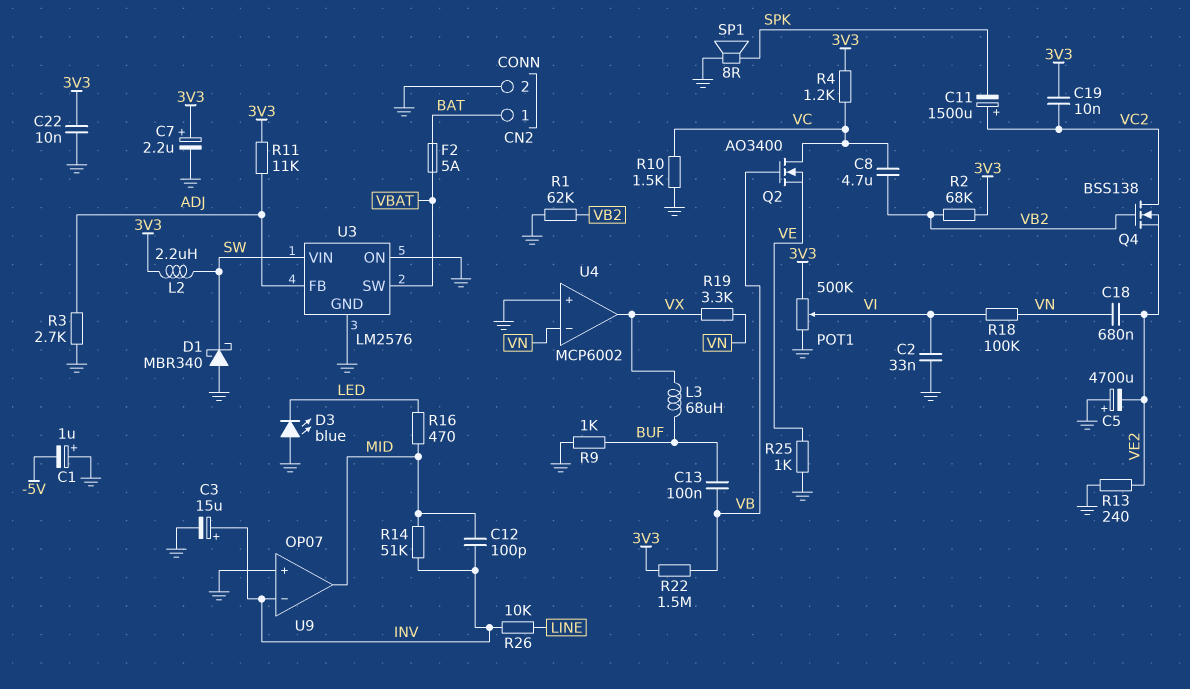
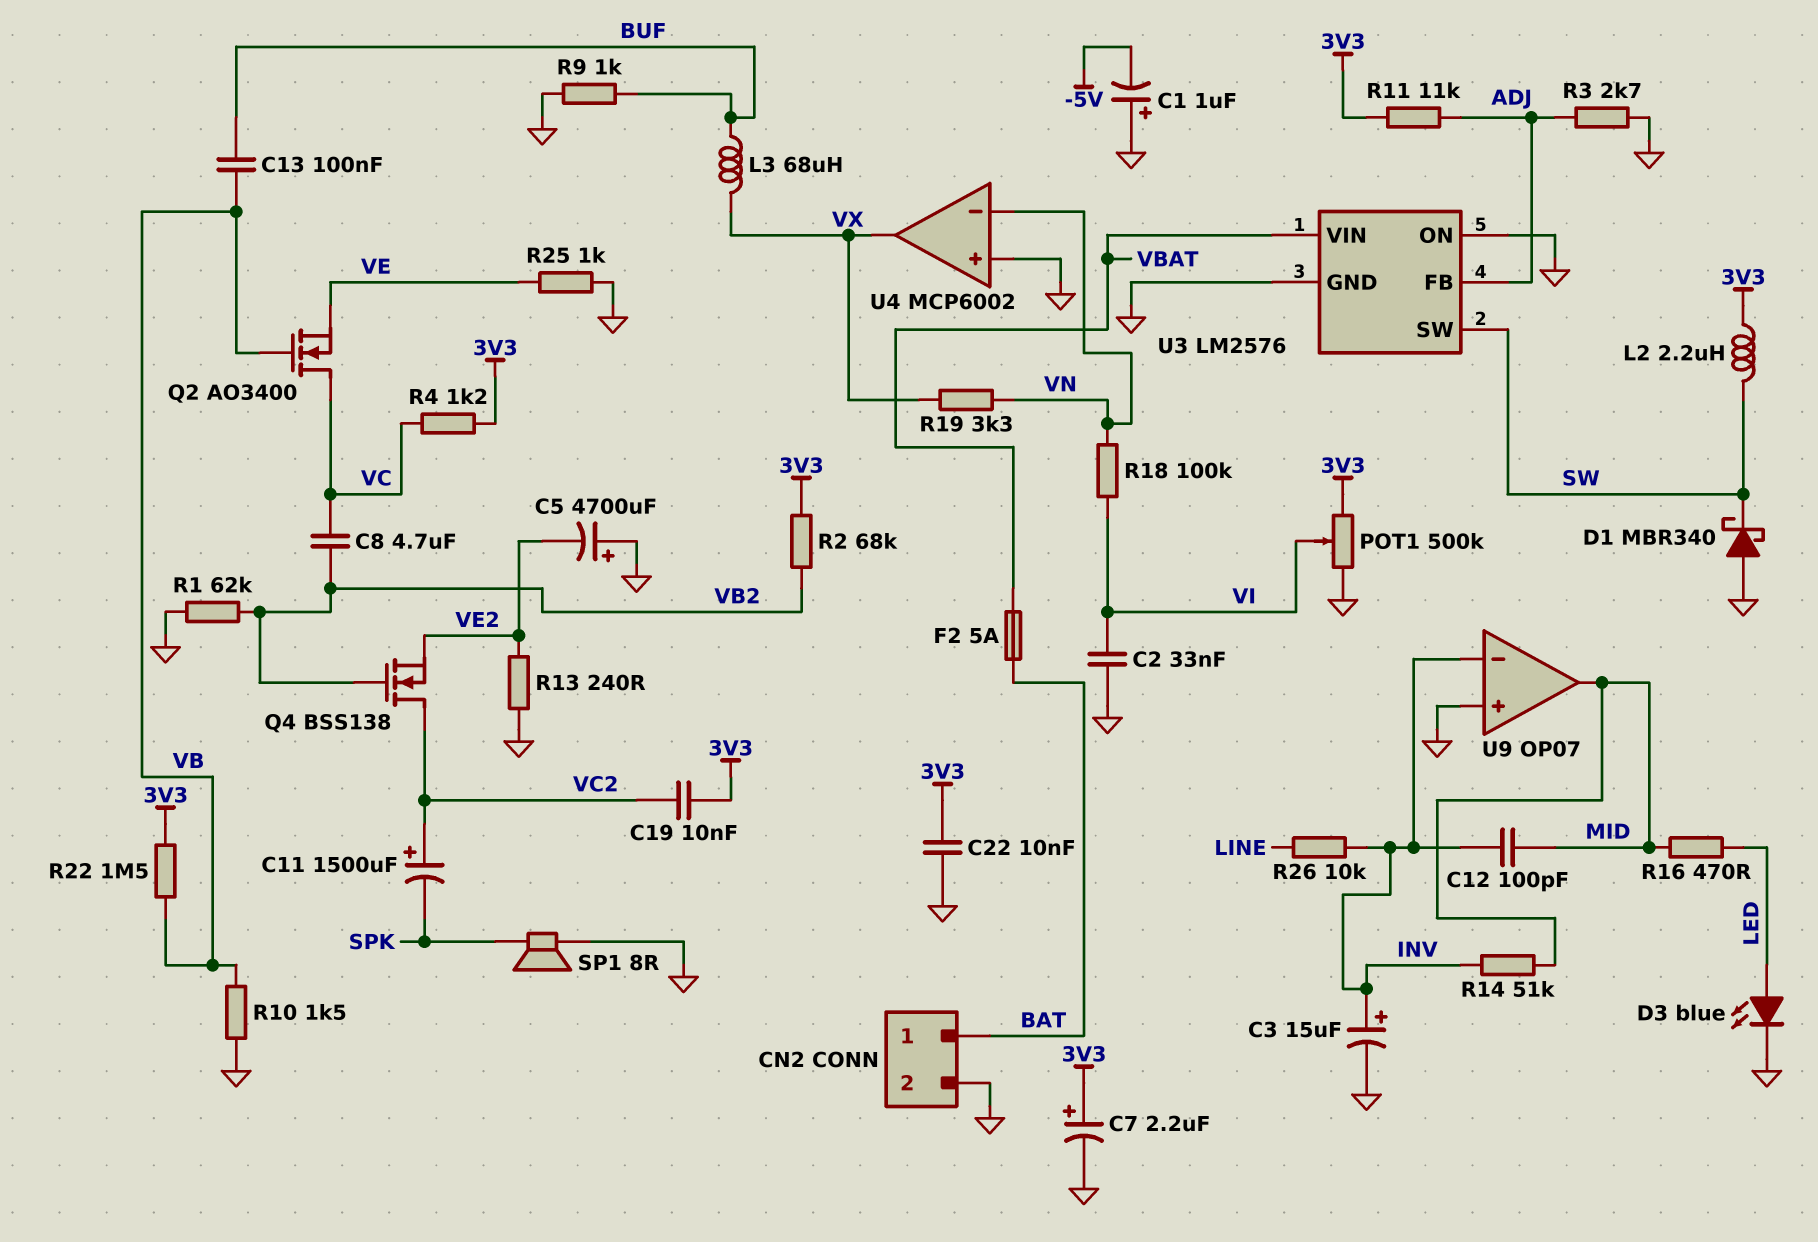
C18: 680nF (VE2, VN) -> none
D3: LED blue (A GND, K LED) -> LED blue (A LED, K GND)
R10: 1.5k (GND, VC) -> 1.5k (GND, VB)
U3 pin SW: VBAT -> SW
U3 pin VIN: SW -> VBAT

